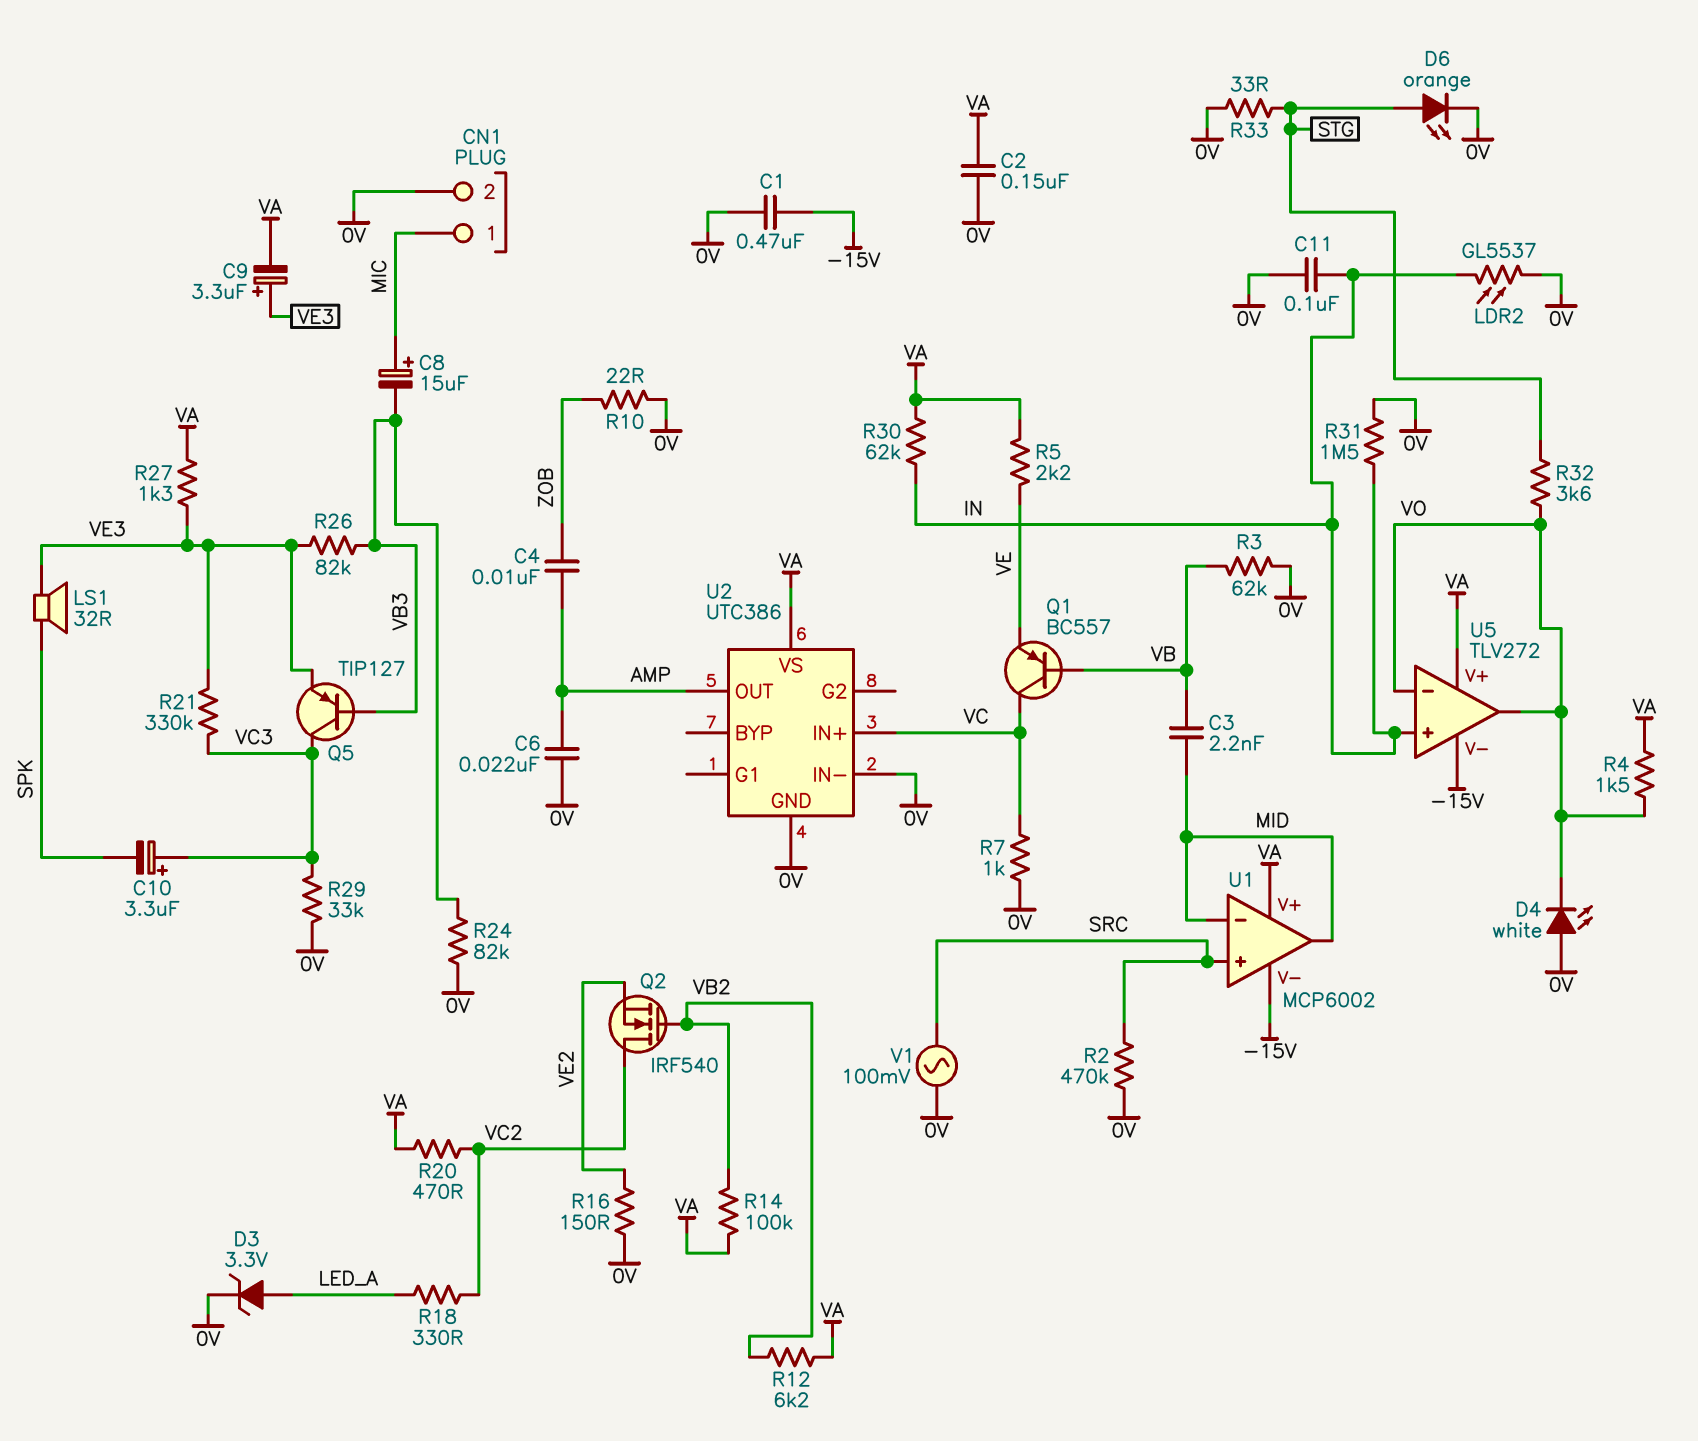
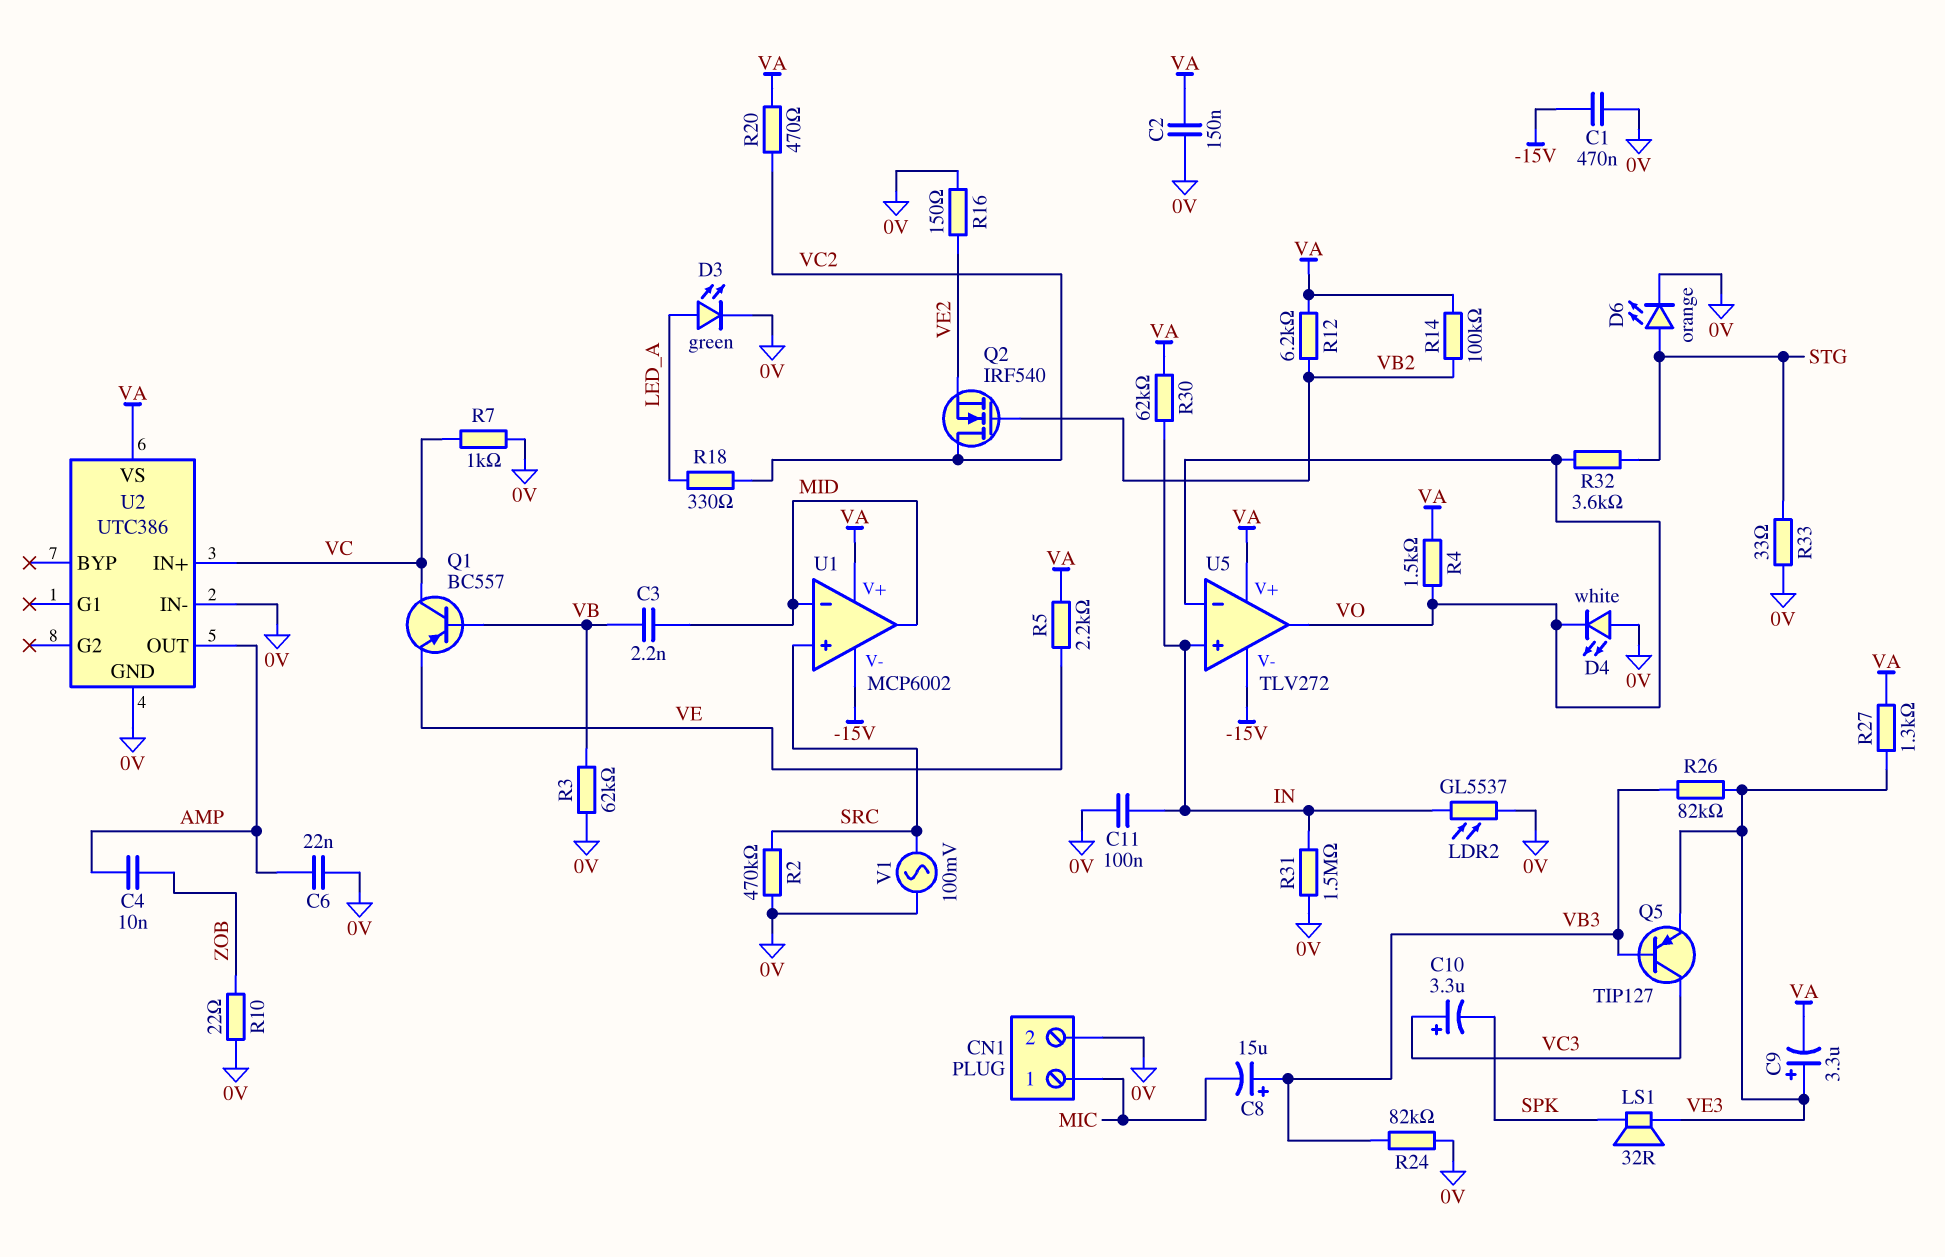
C8: 15uF (plus MIC, minus VB3) -> 15uF (plus VB3, minus MIC)
D3: zener 3.3V (A LED_A, K 0V) -> LED green (A LED_A, K 0V)
R21: 330k (VC3, VE3) -> none
R29: 33k (0V, VC3) -> none

